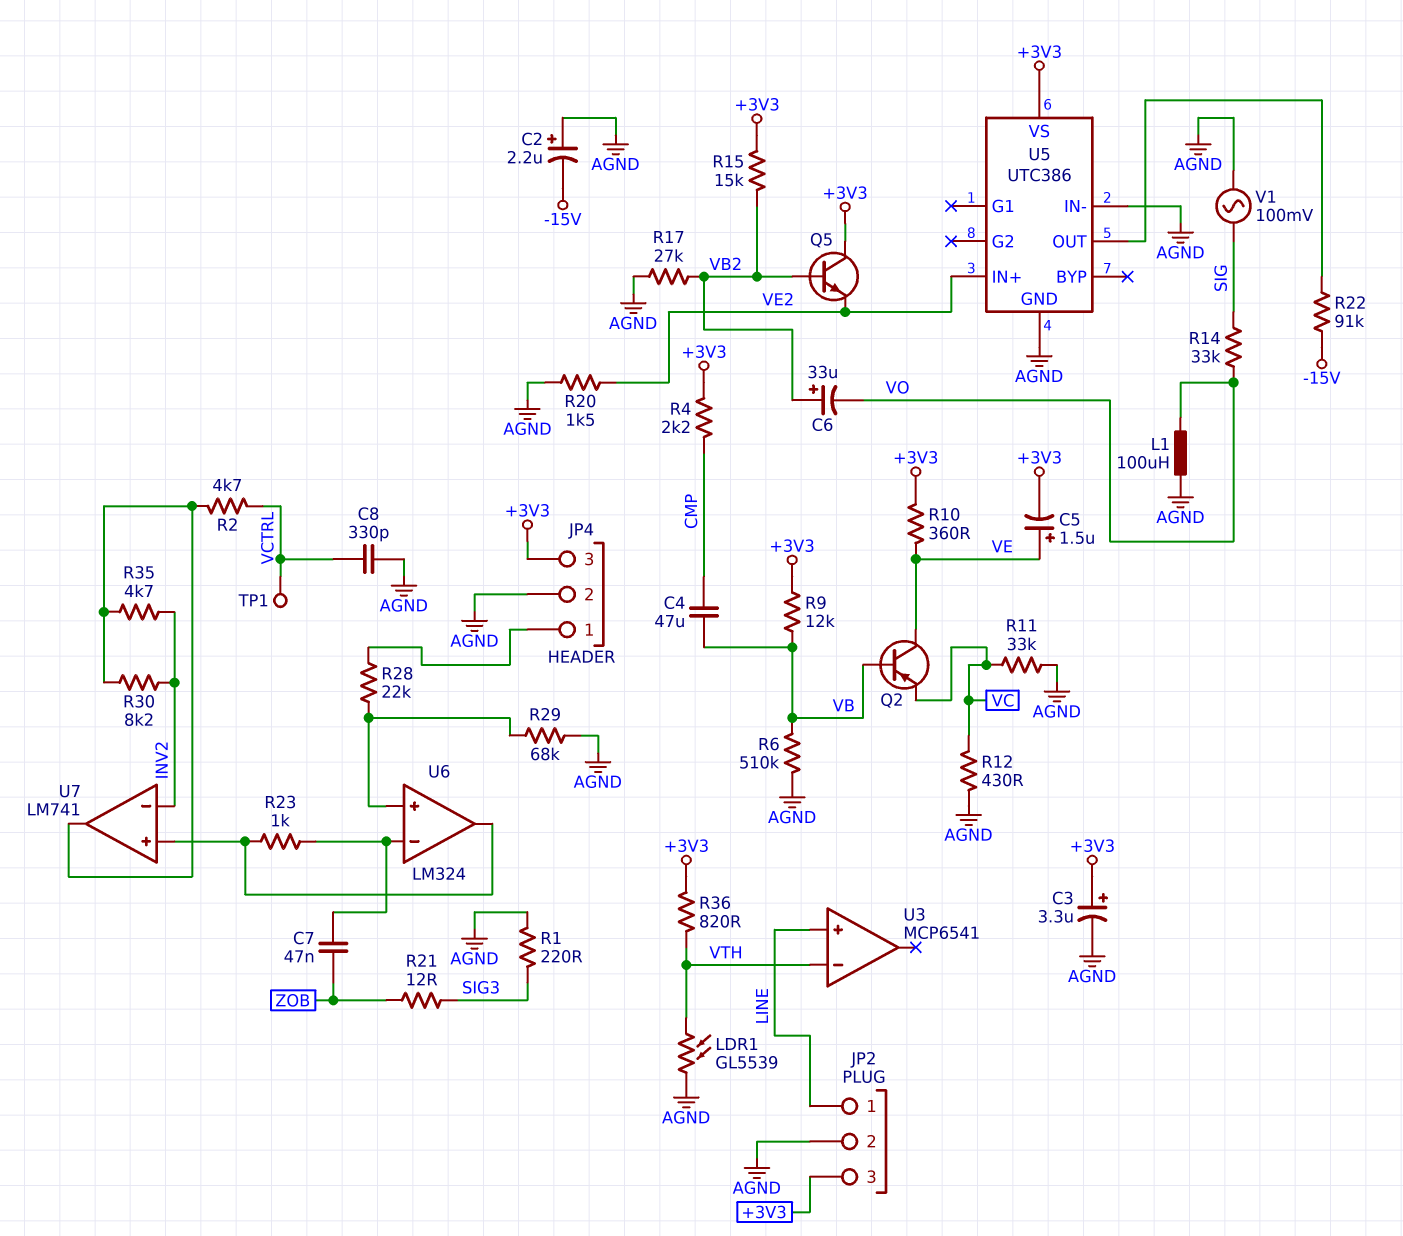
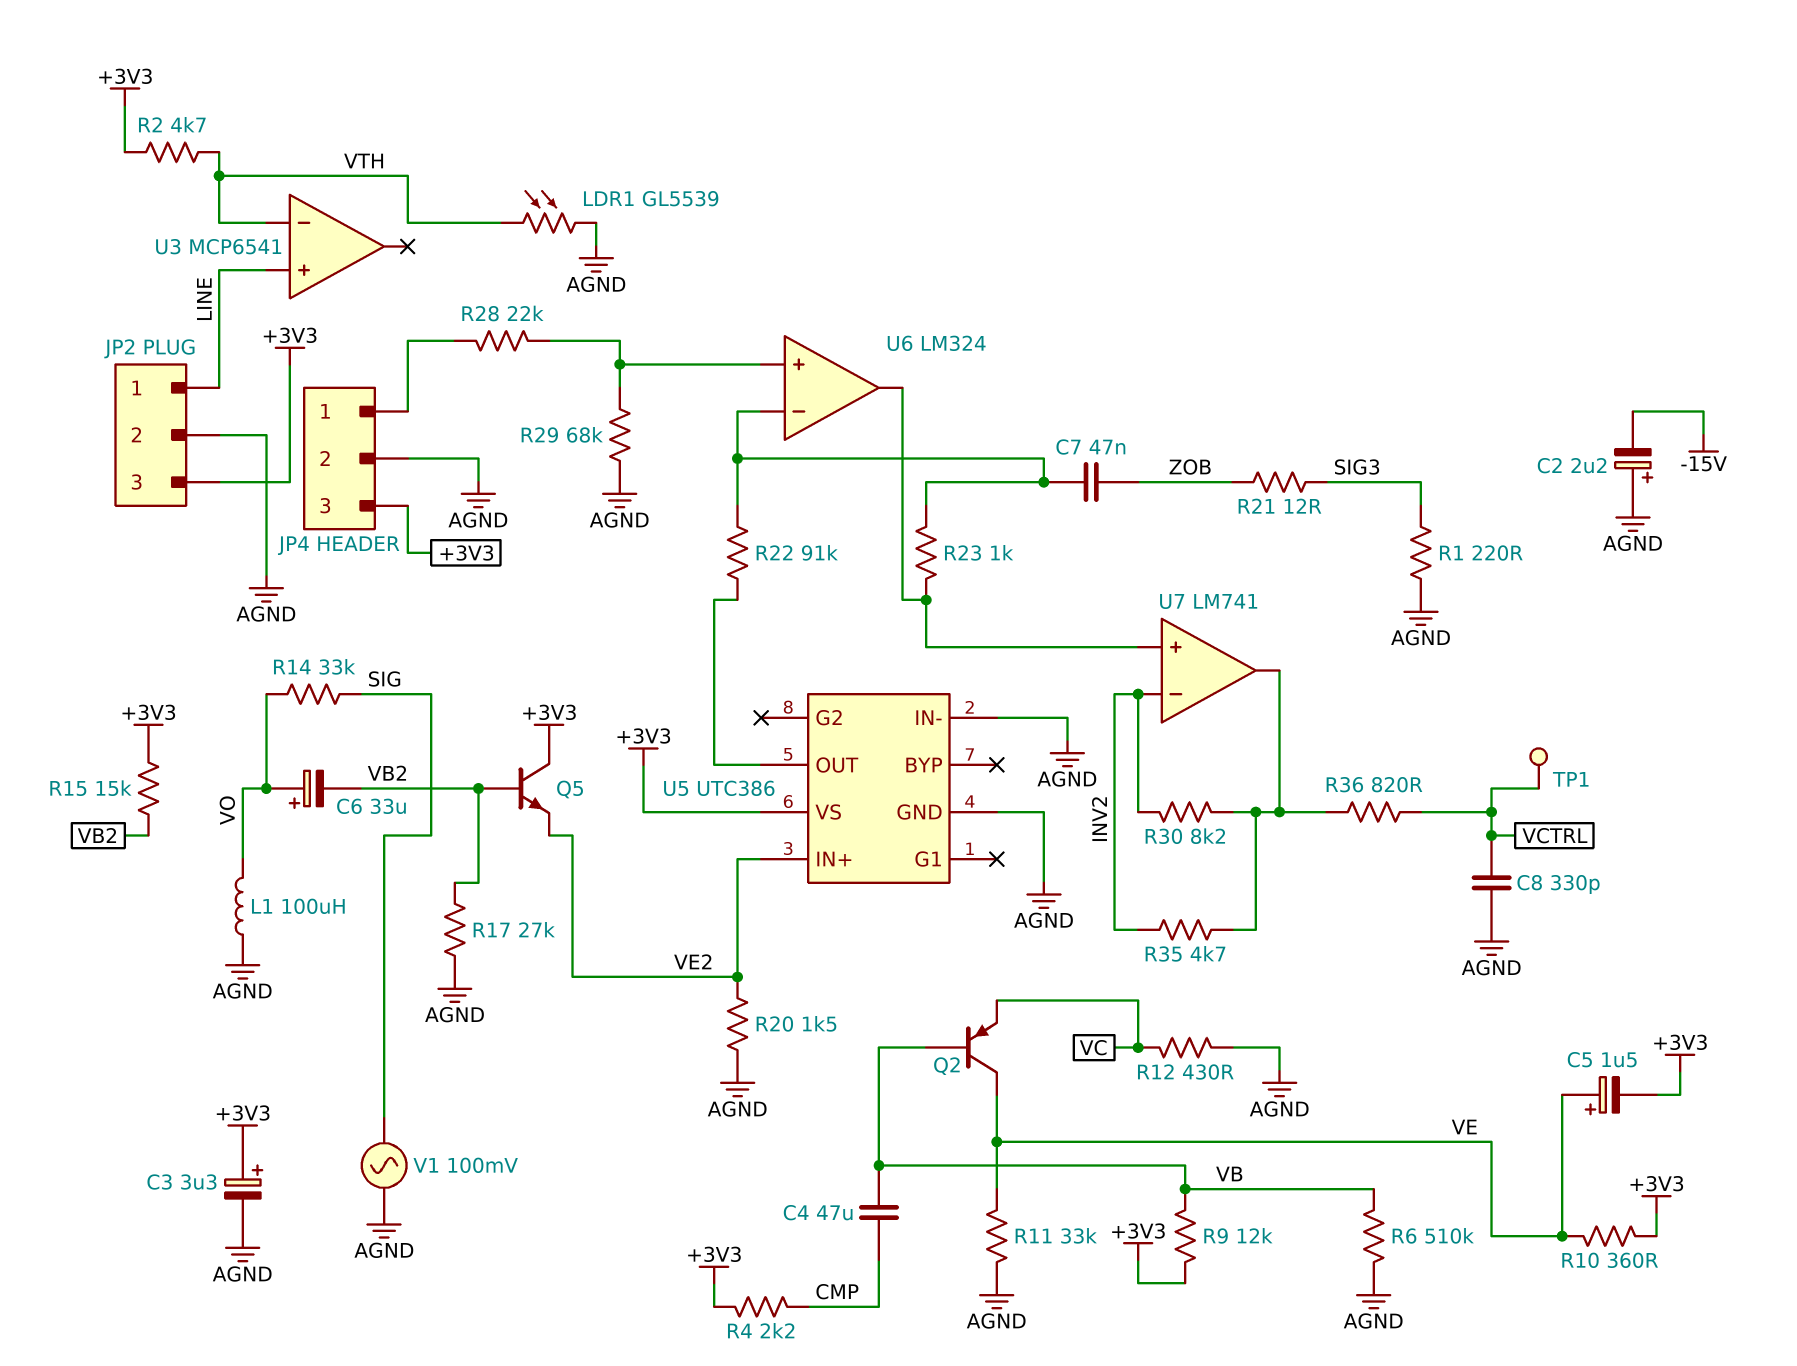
C6: 33uF (plus VB2, minus VO) -> 33uF (plus VO, minus VB2)
R2: 4.7k (U7/out, VCTRL) -> 4.7k (+3V3, VTH)
R11: 33k (AGND, VC) -> 33k (AGND, VE)
R22: 91k (-15V, U5/OUT) -> 91k (U5/OUT, U6/in-)
R36: 820 (+3V3, VTH) -> 820 (U7/out, VCTRL)

